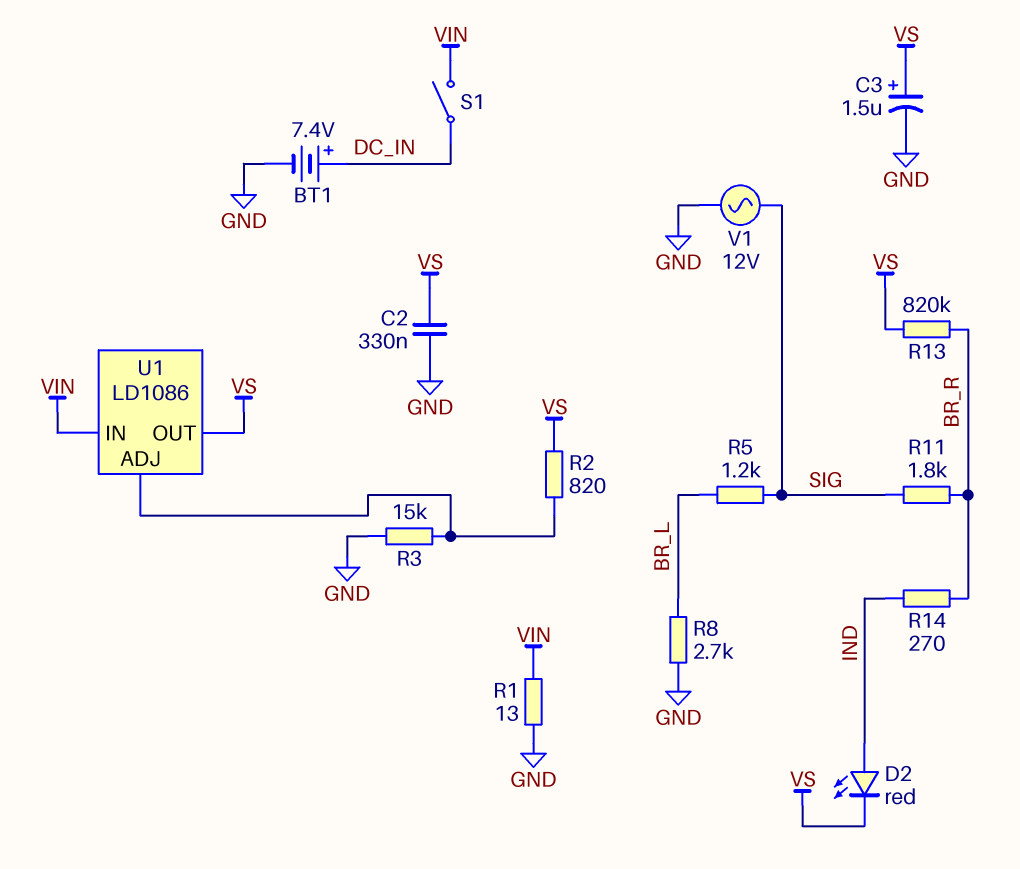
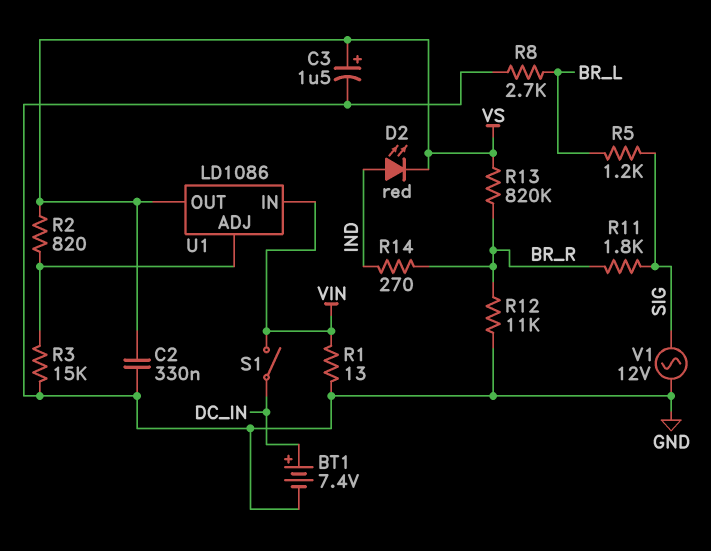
R12: none -> 11k (BR_R, GND)

